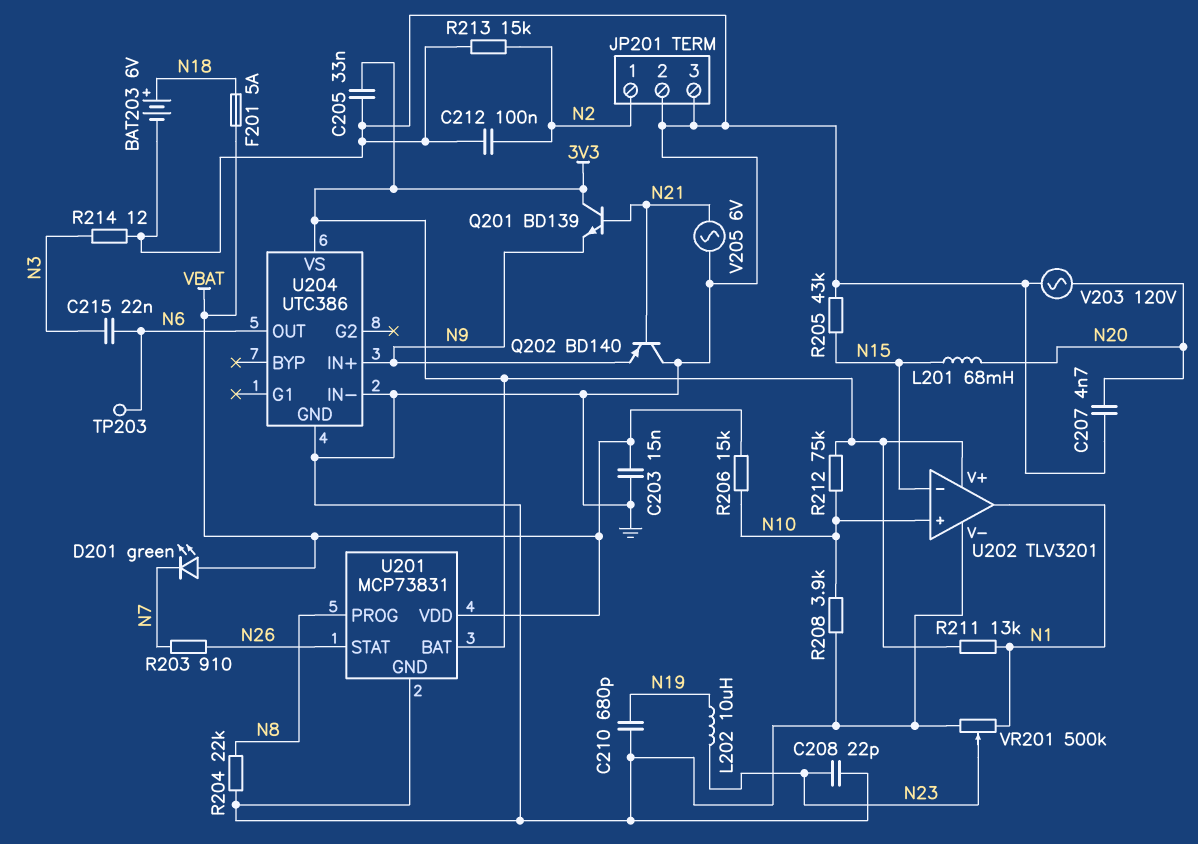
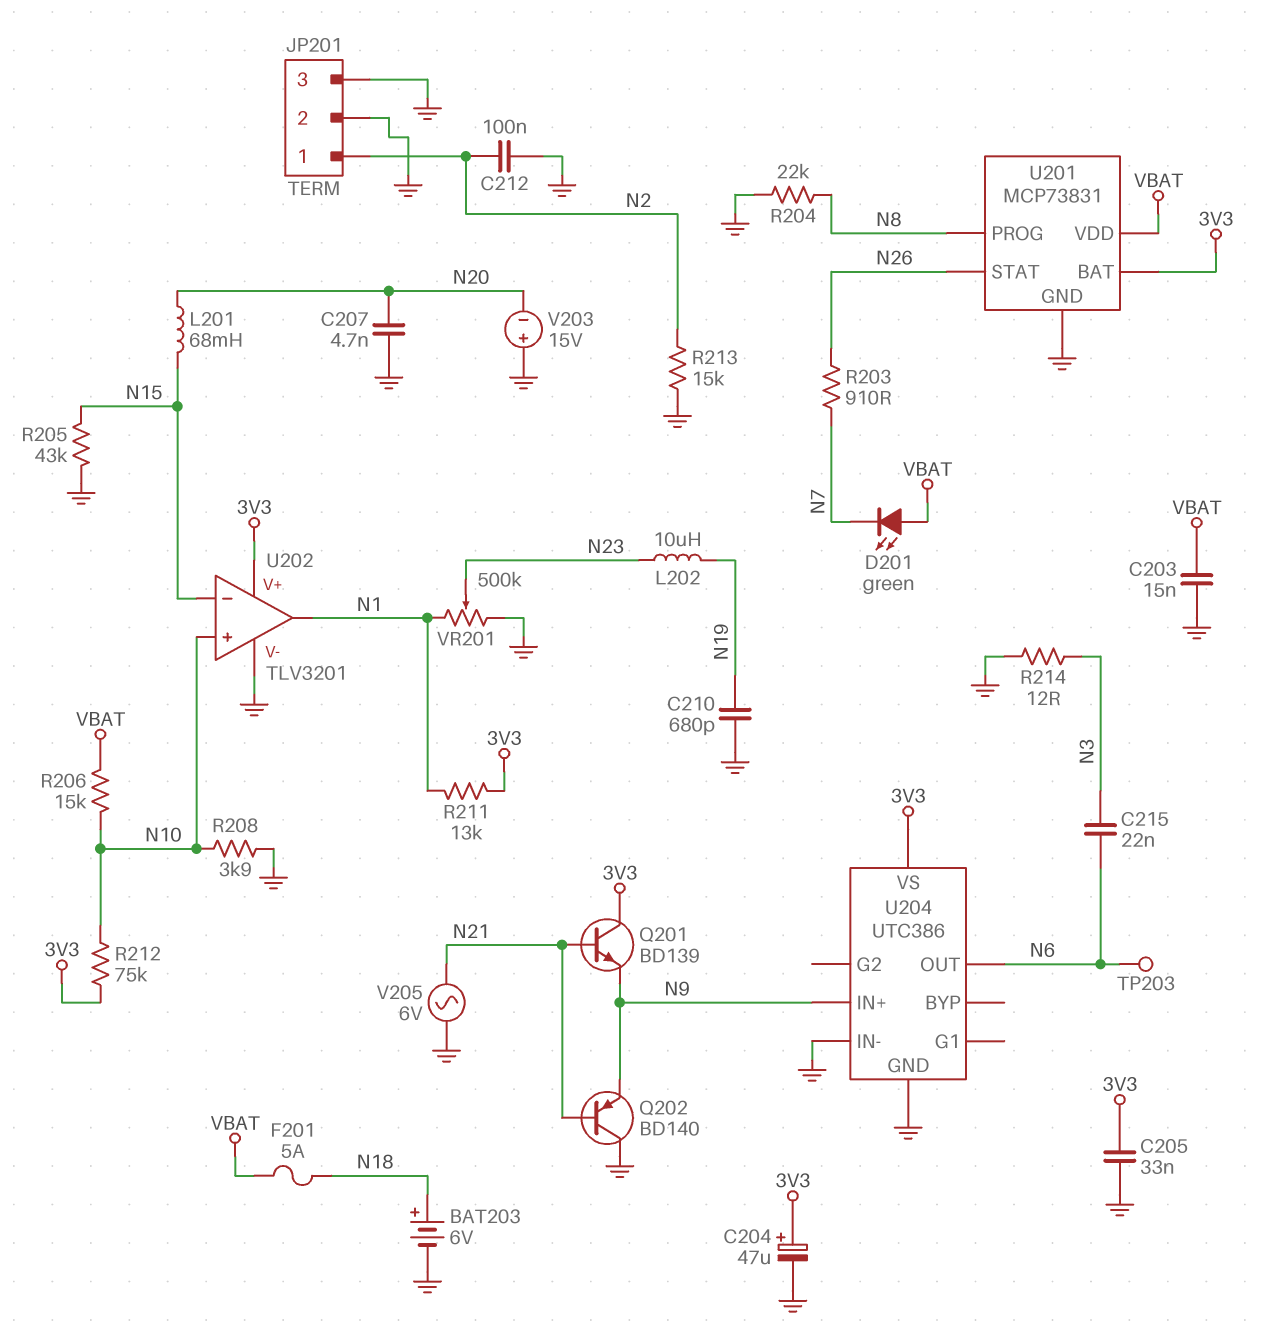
C204: none -> 47uF (plus 3V3, minus GND)
C208: 22pF (GND, N23) -> none
V203: AC 120V (GND, N20) -> 15V (plus GND, minus N20)

